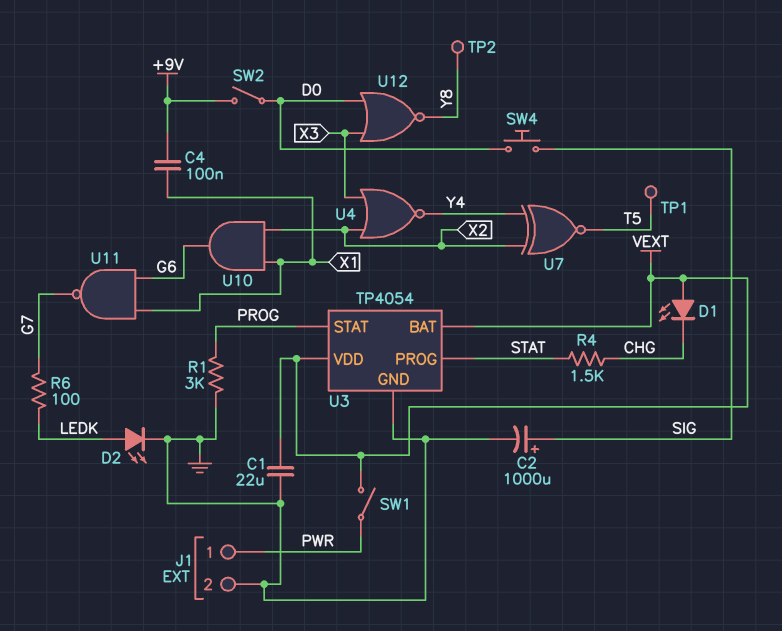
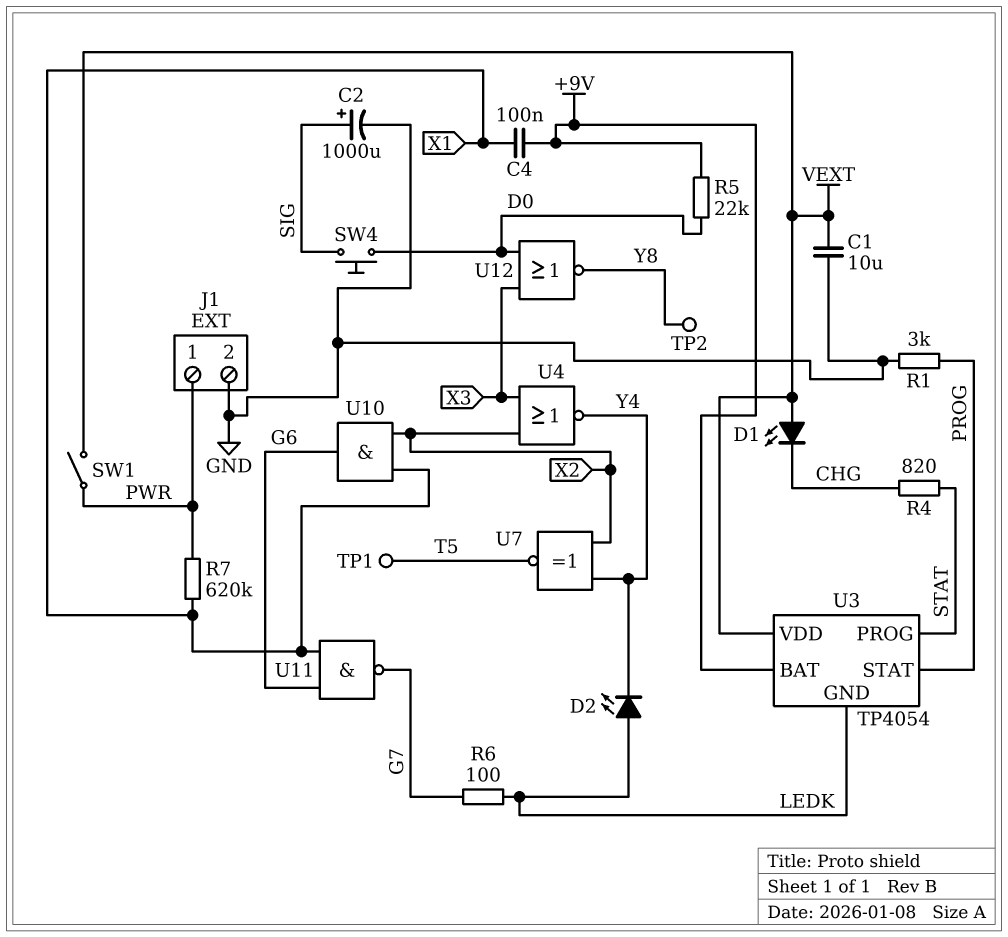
C1: 22uF (GND, VEXT) -> 10uF (GND, VEXT)
D2: LED (A LEDK, K GND) -> LED (A LEDK, K Y4)
R4: 1.5k (CHG, STAT) -> 820 (CHG, STAT)
R5: none -> 22k (+9V, D0)
R7: none -> 620k (PWR, X1)
SW2: switch (+9V, D0) -> none
U3 pin BAT: VEXT -> +9V
U3 pin GND: GND -> LEDK

